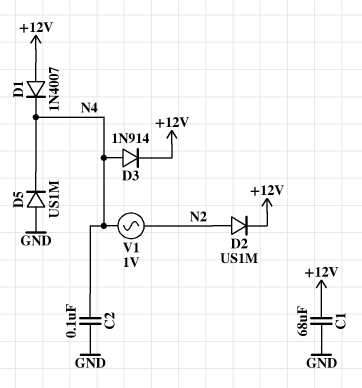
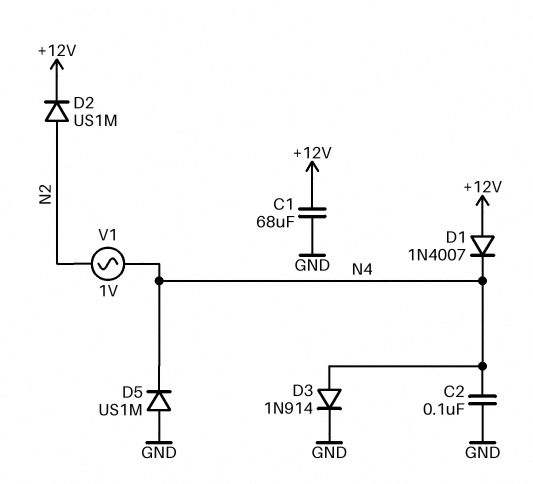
D3: diode 1N914 (A N4, K +12V) -> diode 1N914 (A N4, K GND)

